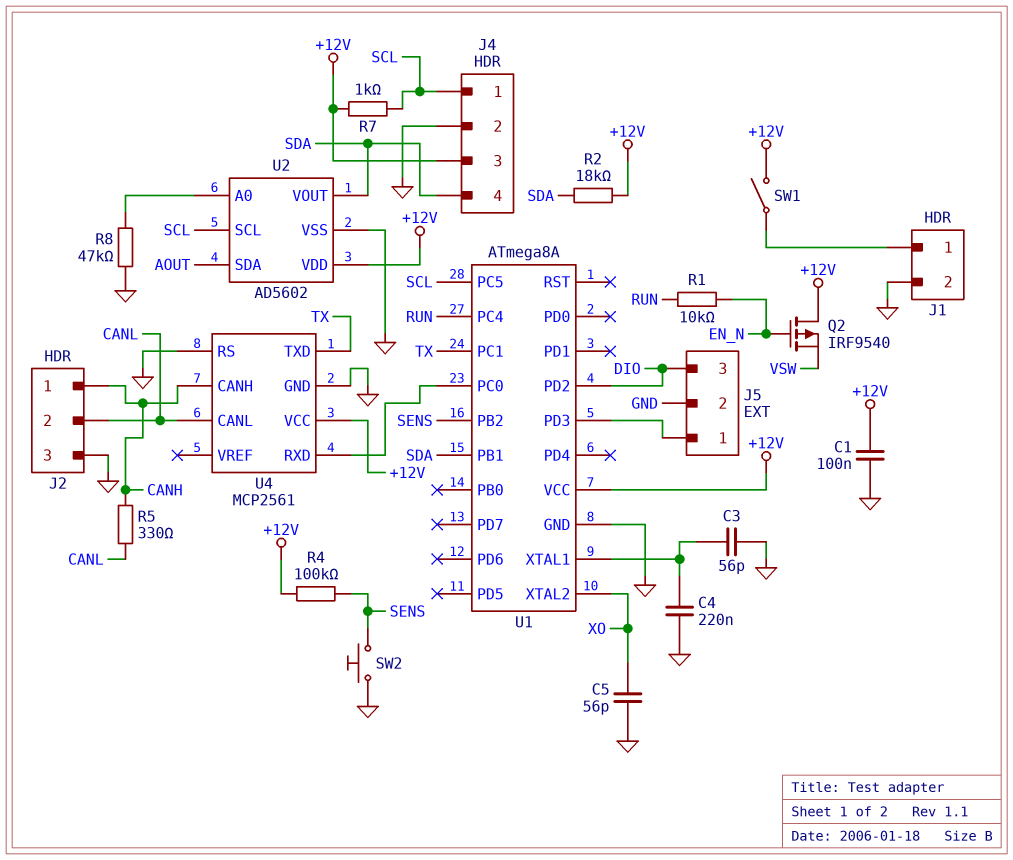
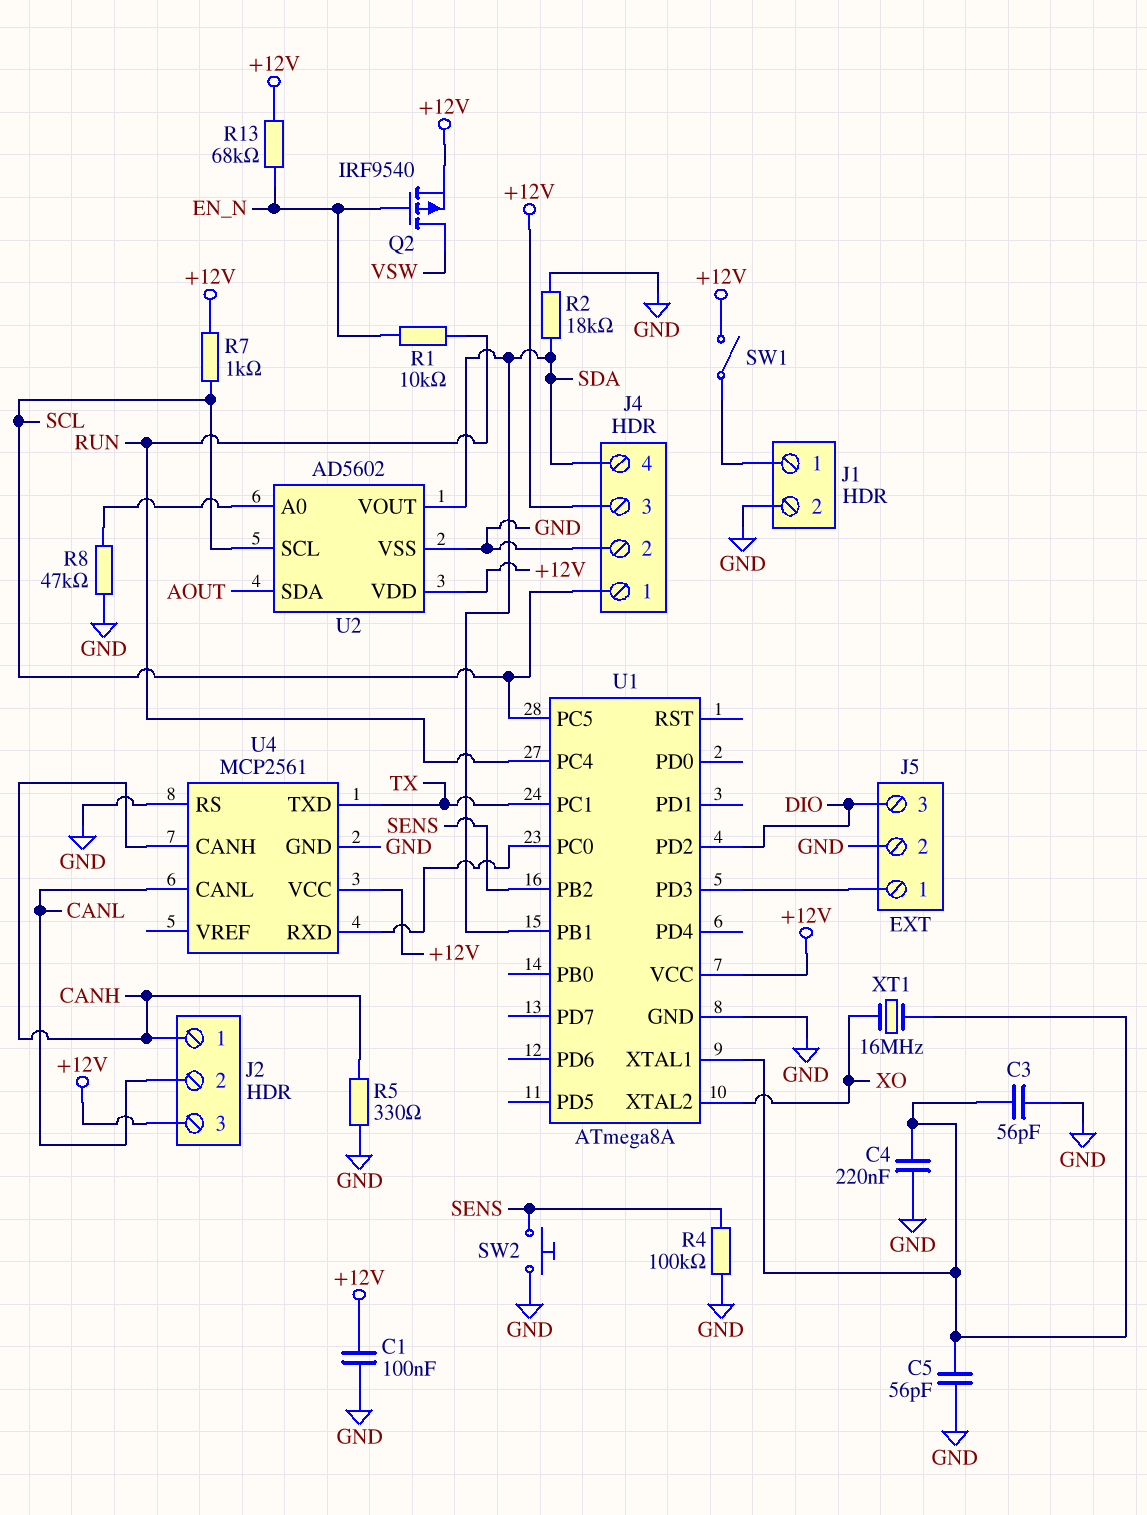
C5: 56pF (GND, XO) -> 56pF (GND, U1/XTAL1)
J2 pin 3: GND -> +12V
Q2: PMOS IRF9540 (G EN_N, D +12V, S VSW) -> PMOS IRF9540 (G EN_N, D VSW, S +12V)
R2: 18k (+12V, SDA) -> 18k (GND, SDA)
R4: 100k (+12V, SENS) -> 100k (GND, SENS)
R5: 330 (CANH, CANL) -> 330 (CANH, GND)
R13: none -> 68k (+12V, EN_N)
XT1: none -> 16MHz (U1/XTAL1, XO)

